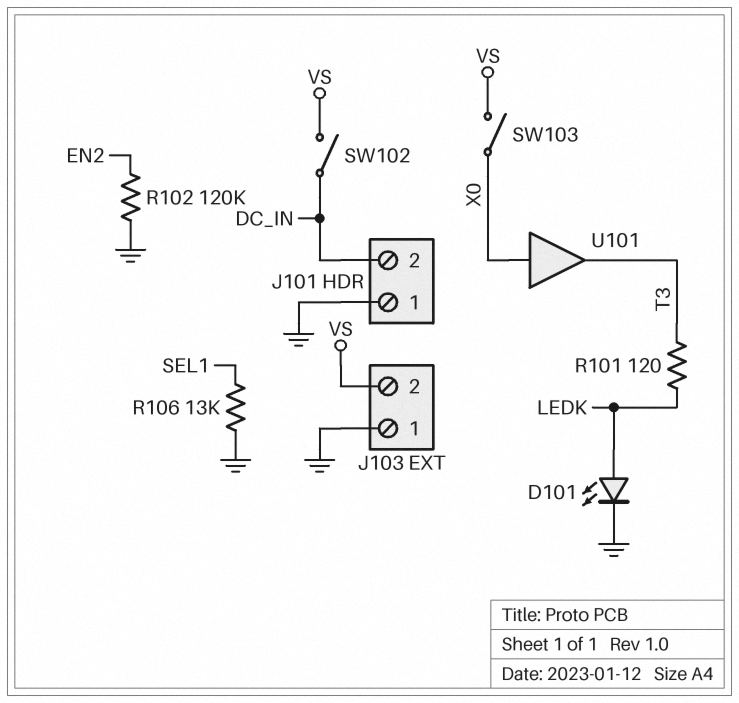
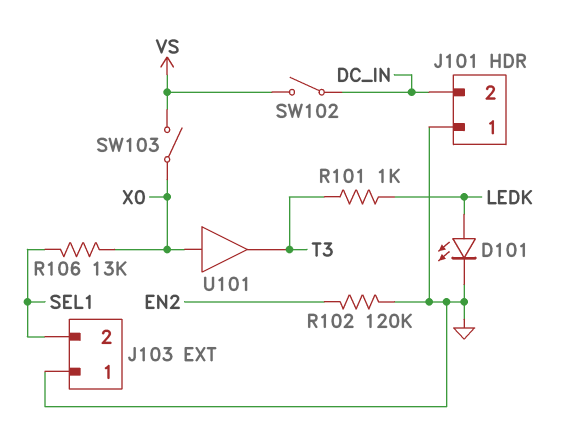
J103 pin 2: VS -> SEL1
R101: 120 (LEDK, T3) -> 1k (LEDK, T3)
R106: 13k (GND, SEL1) -> 13k (SEL1, X0)

